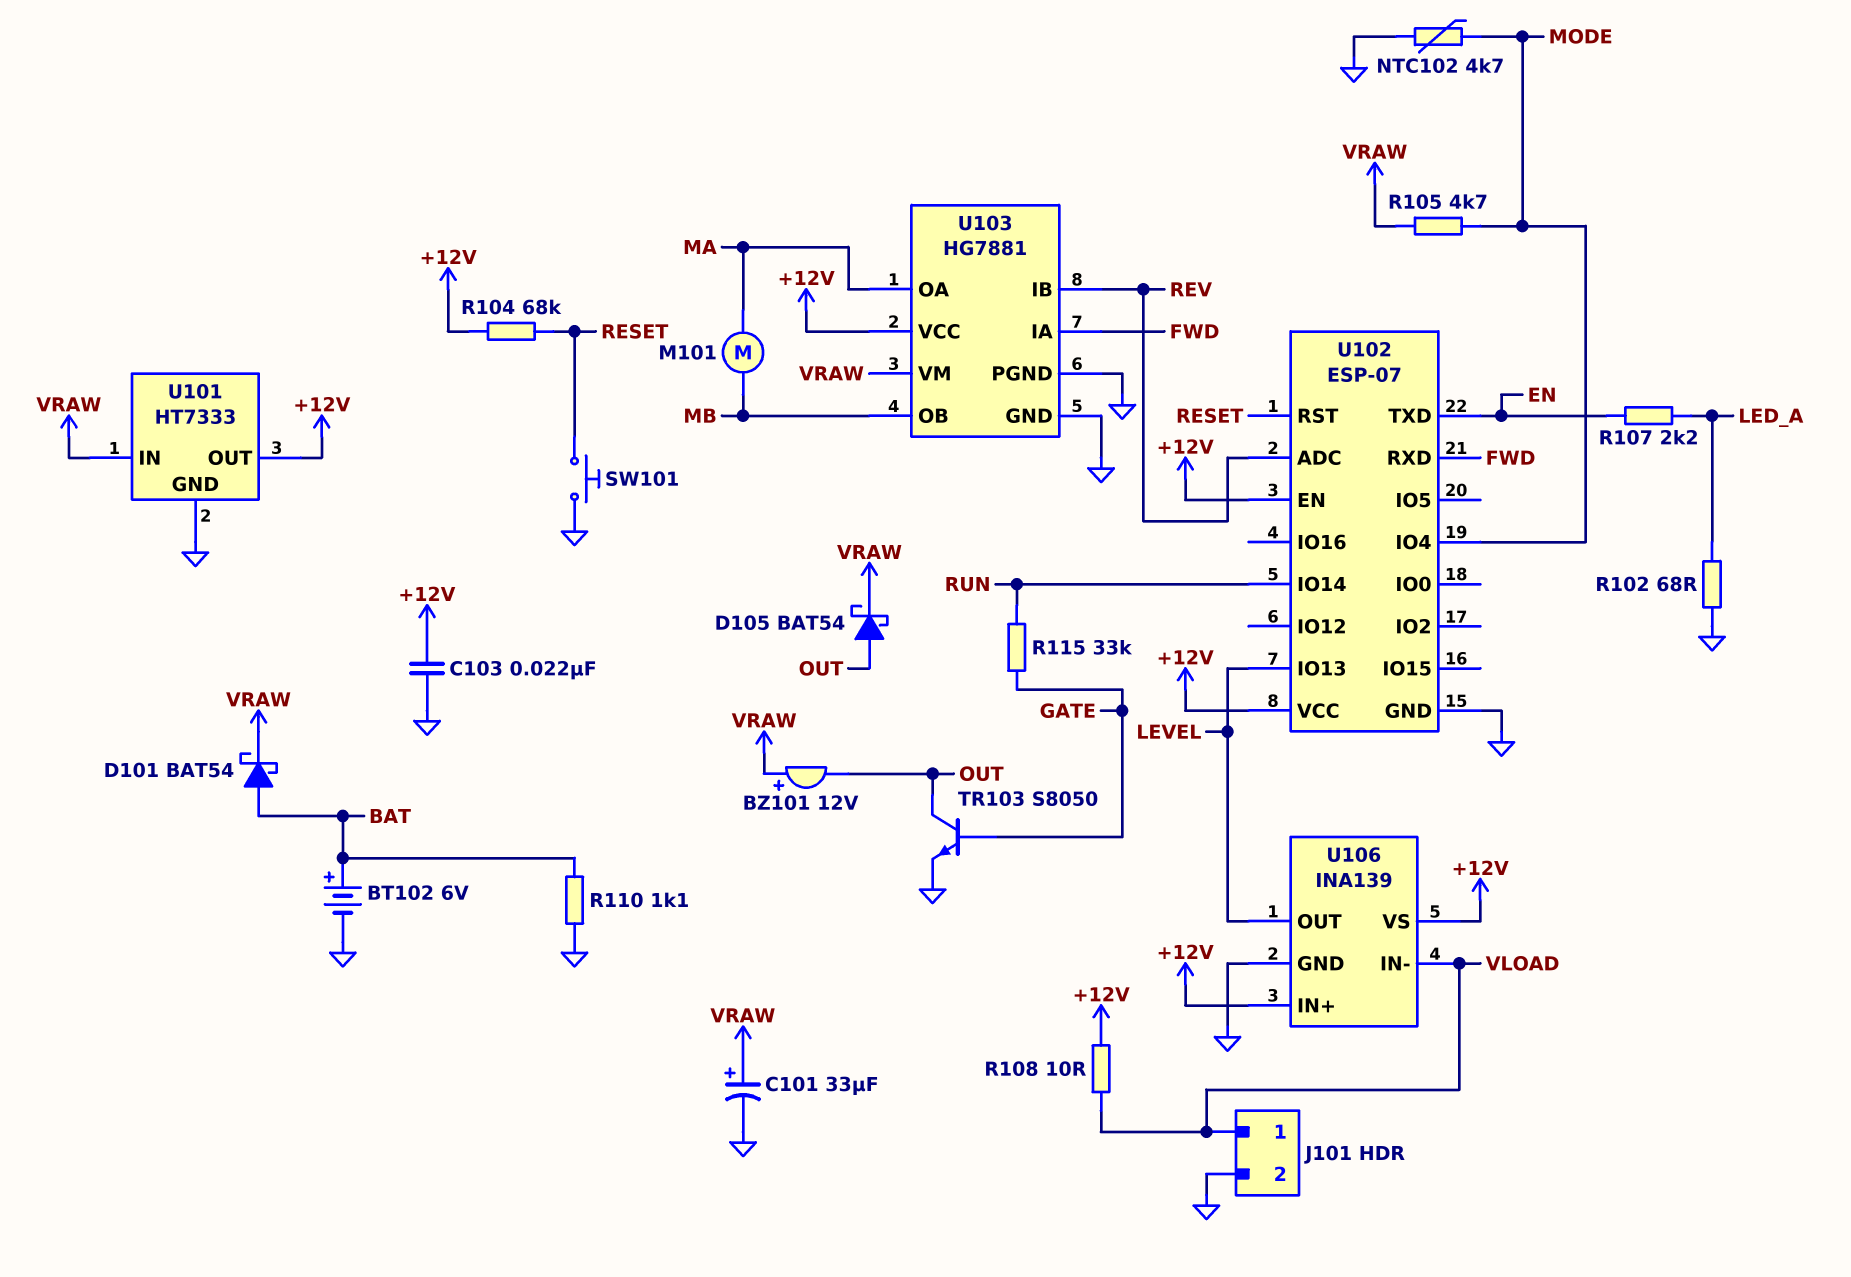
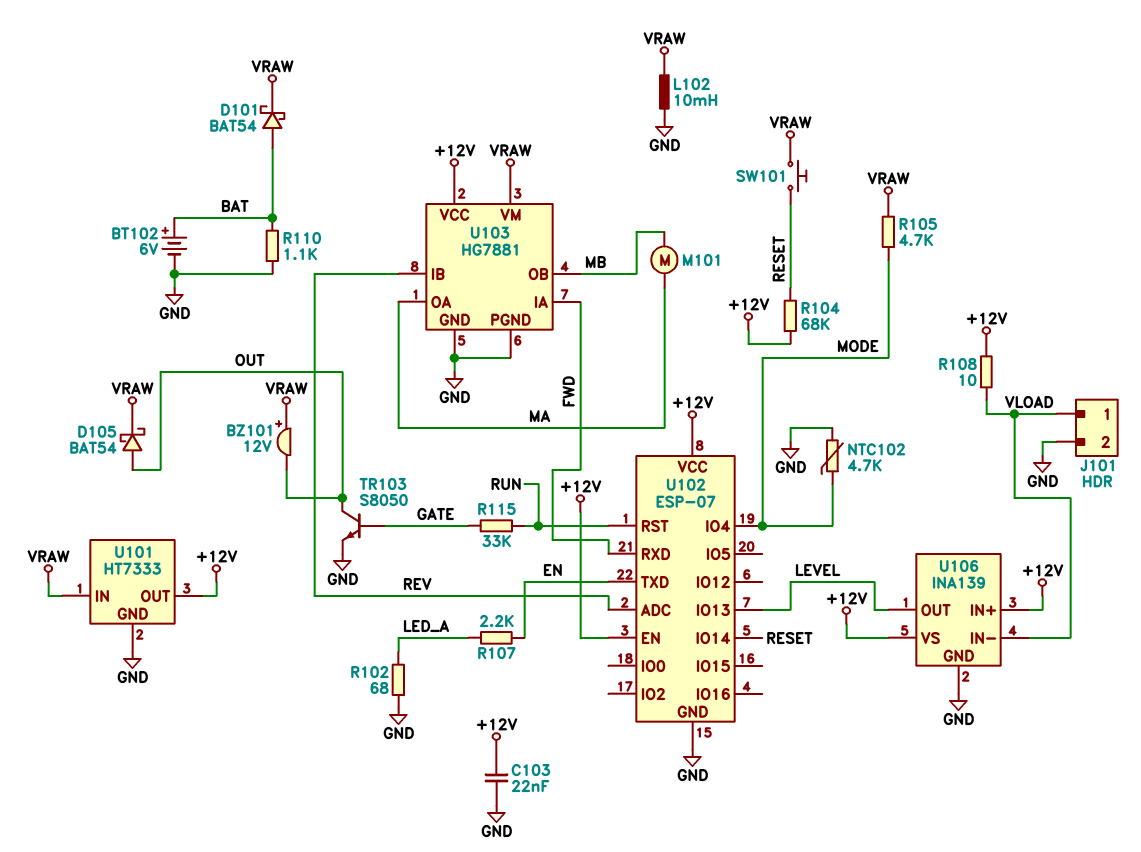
C101: 33uF (plus VRAW, minus GND) -> none
L102: none -> 10mH (GND, VRAW)
SW101: button (GND, RESET) -> button (RESET, VRAW)
U102 pin IO14: RUN -> RESET
U102 pin RST: RESET -> RUN

